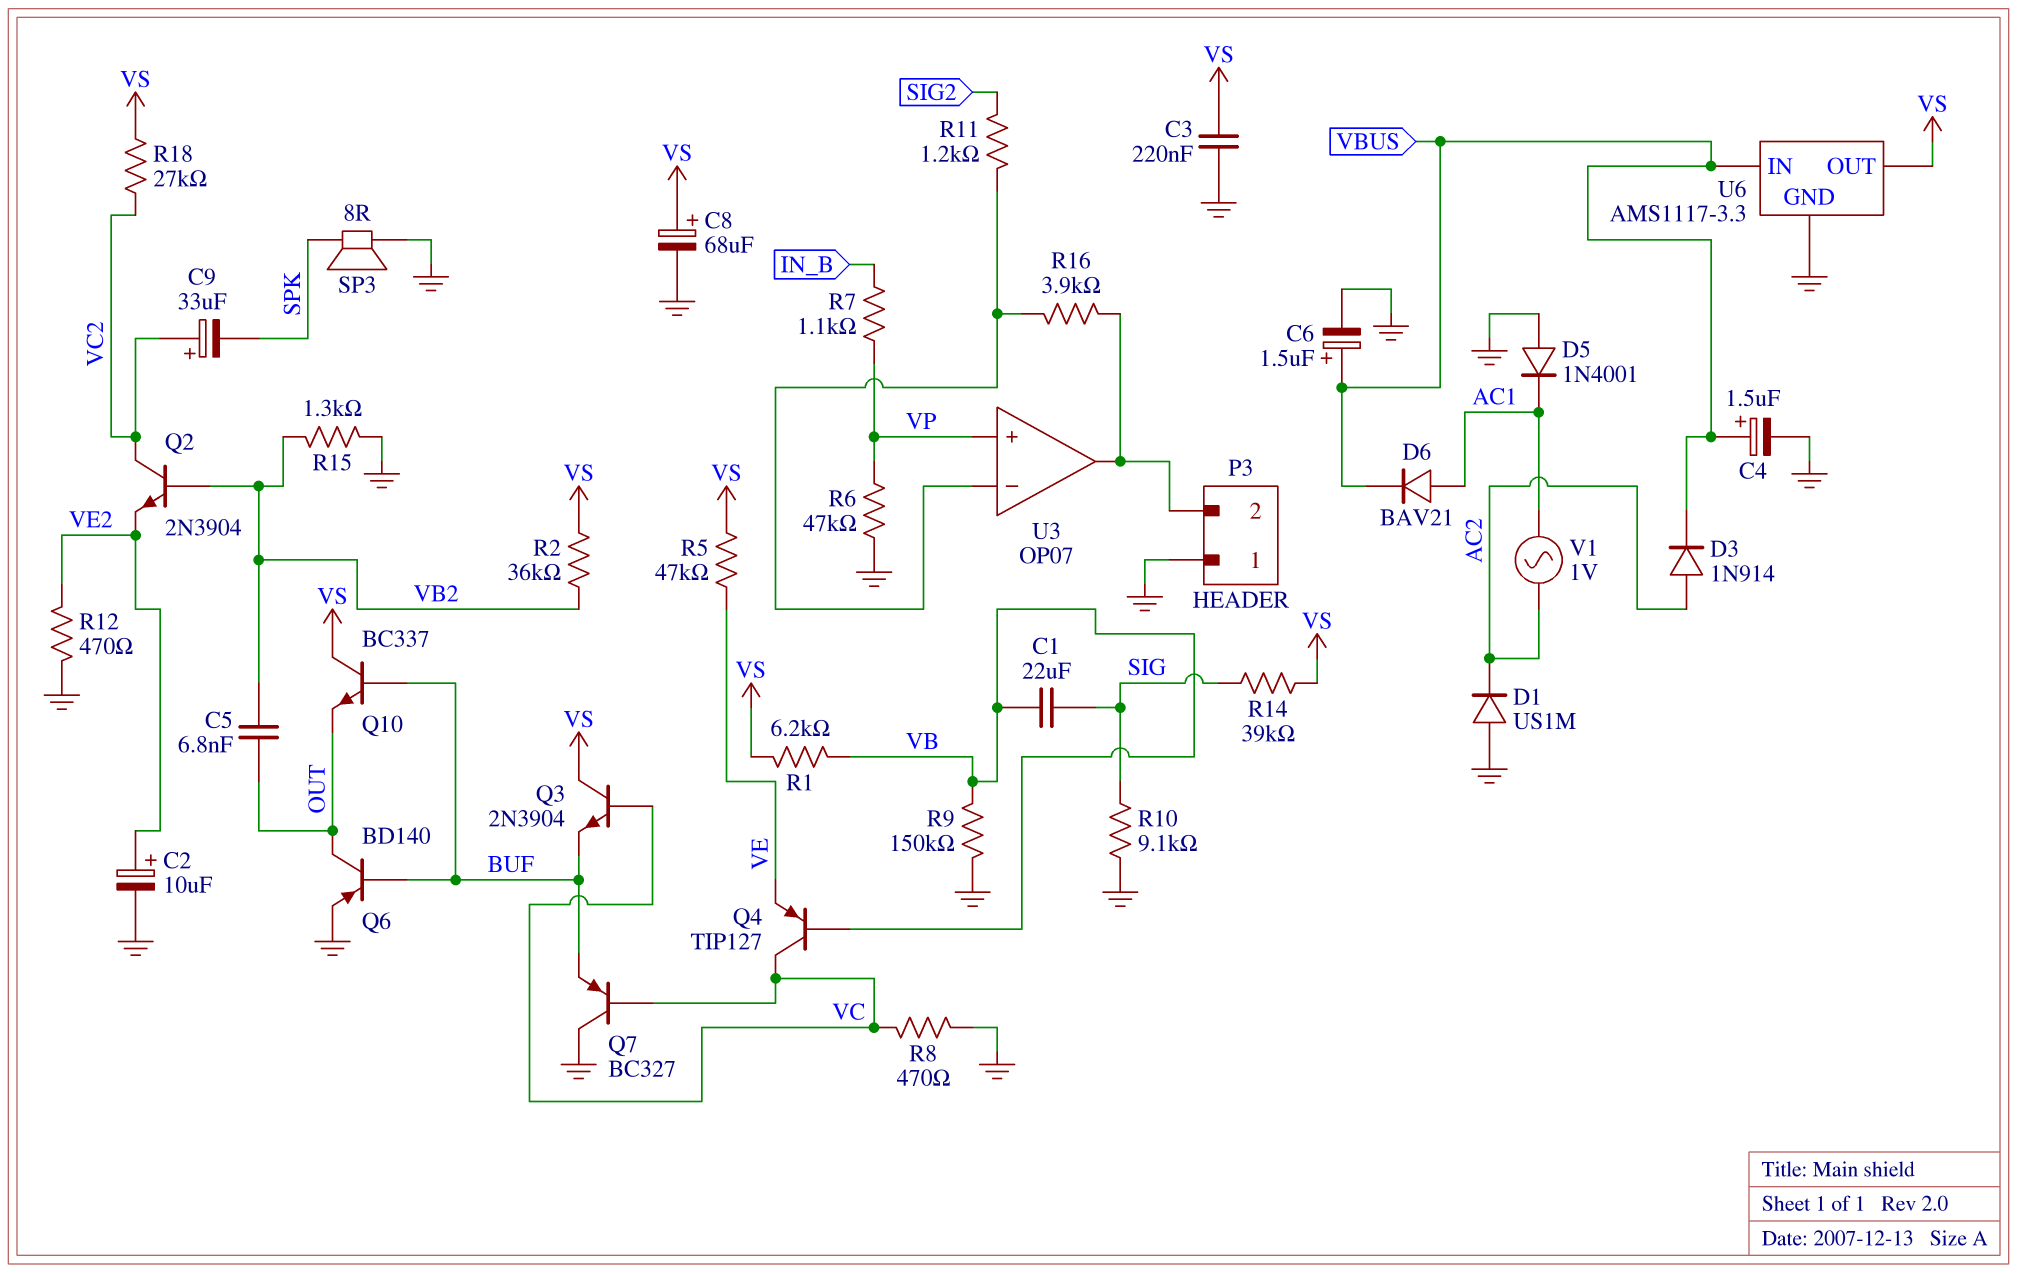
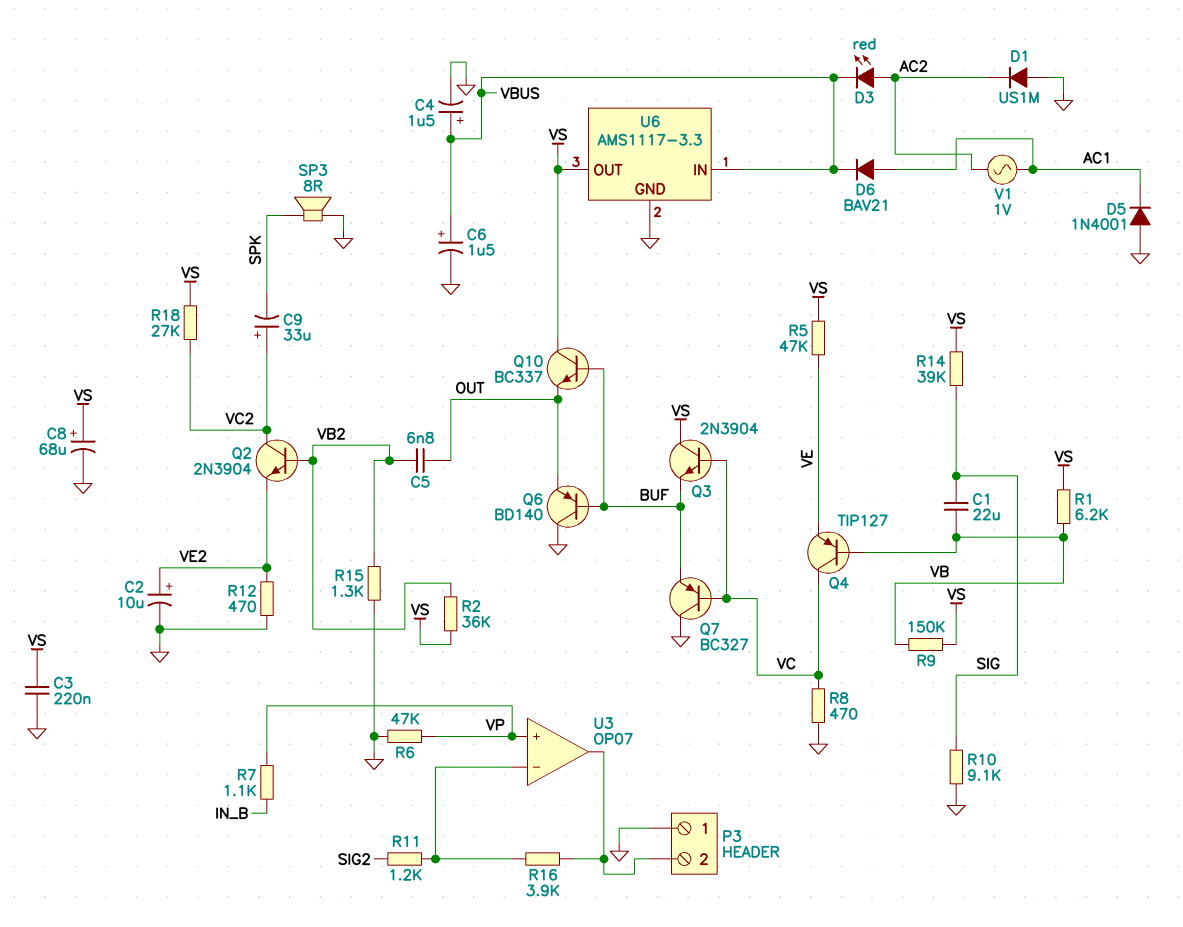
D3: diode 1N914 (A AC2, K VBUS) -> LED red (A AC2, K VBUS)
Q6: PNP BD140 (B BUF, C OUT, E GND) -> PNP BD140 (B BUF, C GND, E OUT)
R9: 150k (GND, VB) -> 150k (VB, VS)

